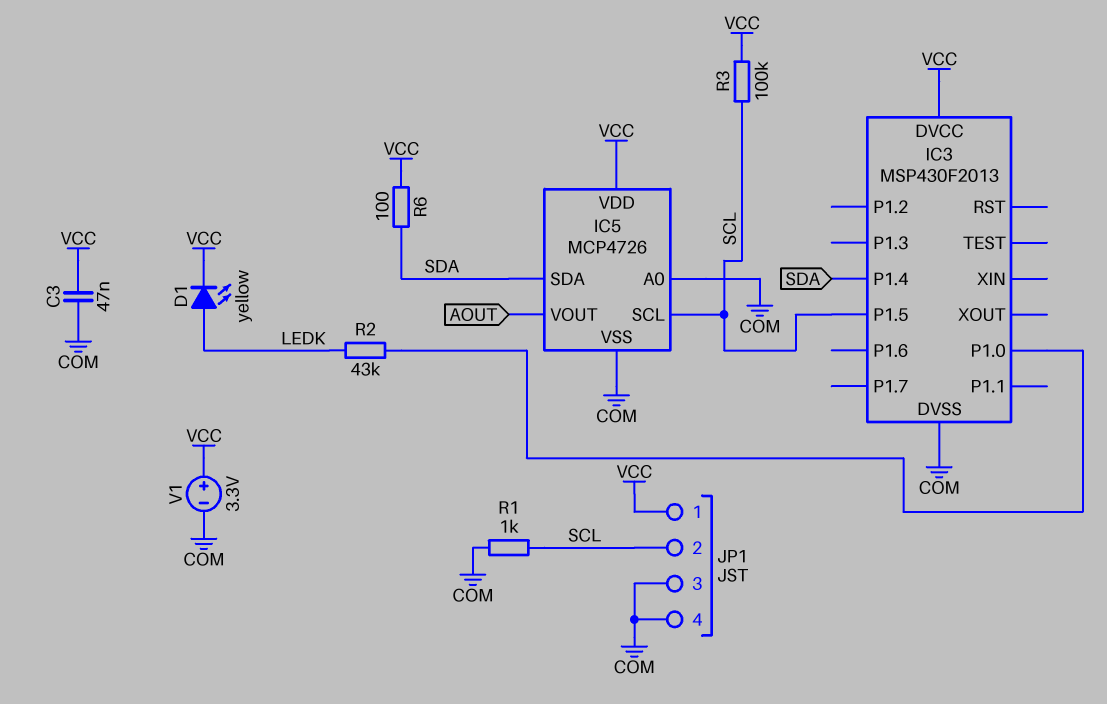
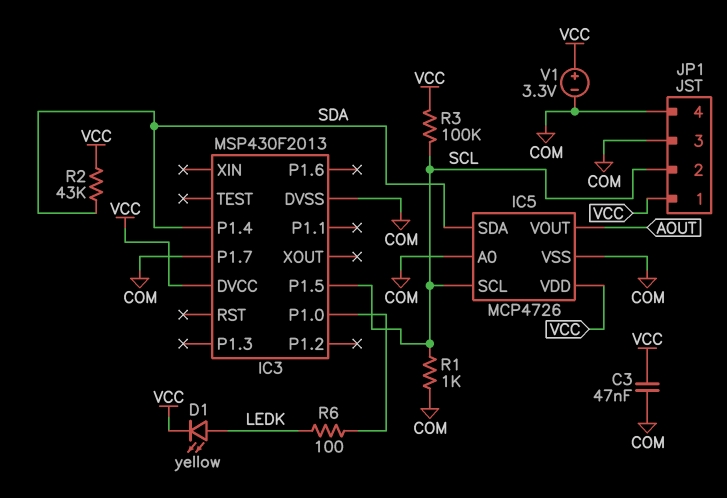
IC3 pin P1.7: none -> COM
R2: 43k (IC3/P1.0, LEDK) -> 43k (SDA, VCC)
R6: 100 (SDA, VCC) -> 100 (IC3/P1.0, LEDK)

